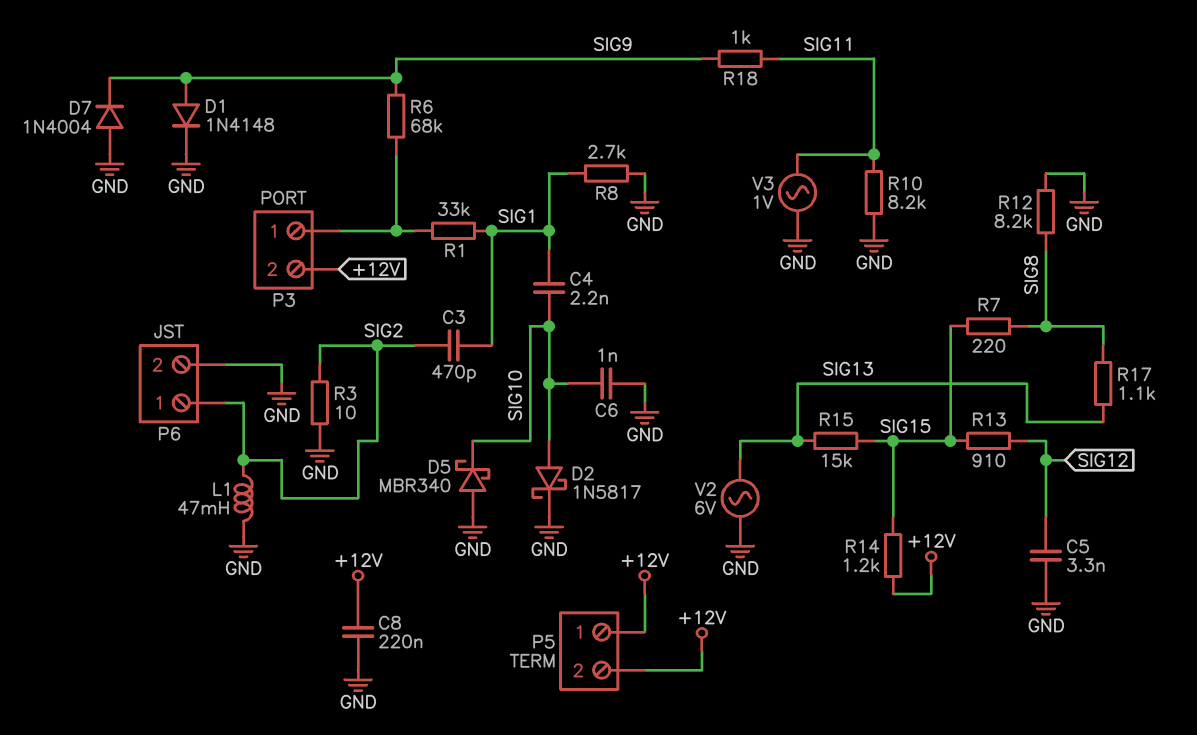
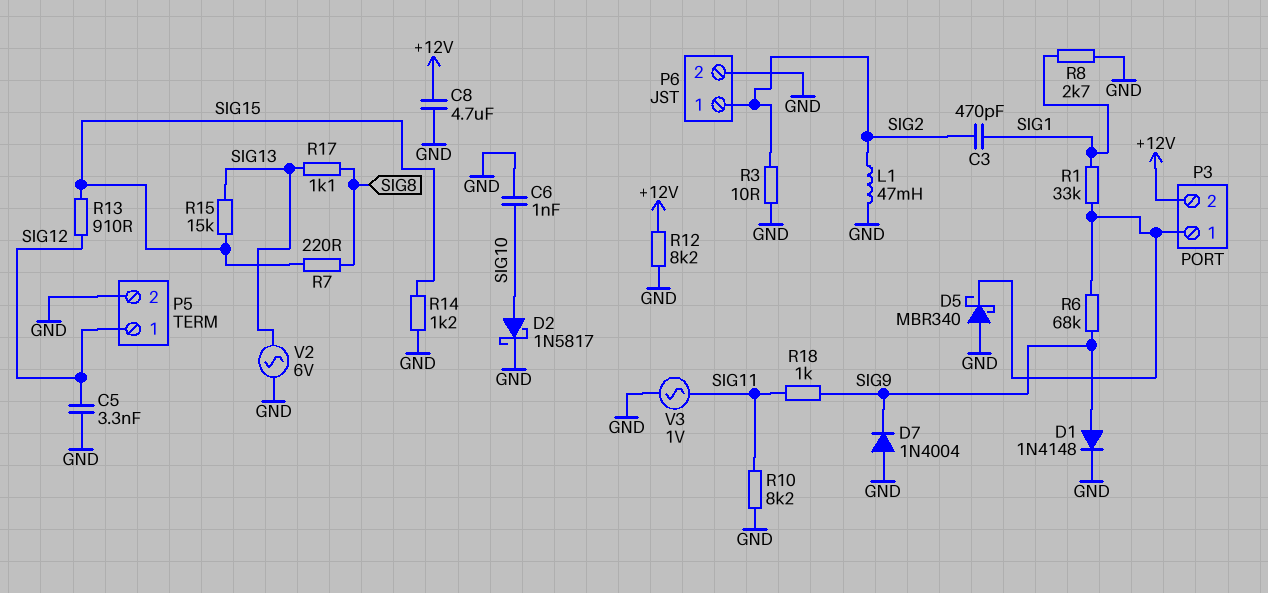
C4: 2.2nF (SIG1, SIG10) -> none
C8: 220nF (+12V, GND) -> 4.7uF (+12V, GND)
D5: schottky MBR340 (A GND, K SIG10) -> schottky MBR340 (A GND, K P3/1)
P5 pin 1: +12V -> SIG12
P5 pin 2: +12V -> GND
R12: 8.2k (GND, SIG8) -> 8.2k (+12V, GND)
R14: 1.2k (+12V, SIG15) -> 1.2k (GND, SIG15)

